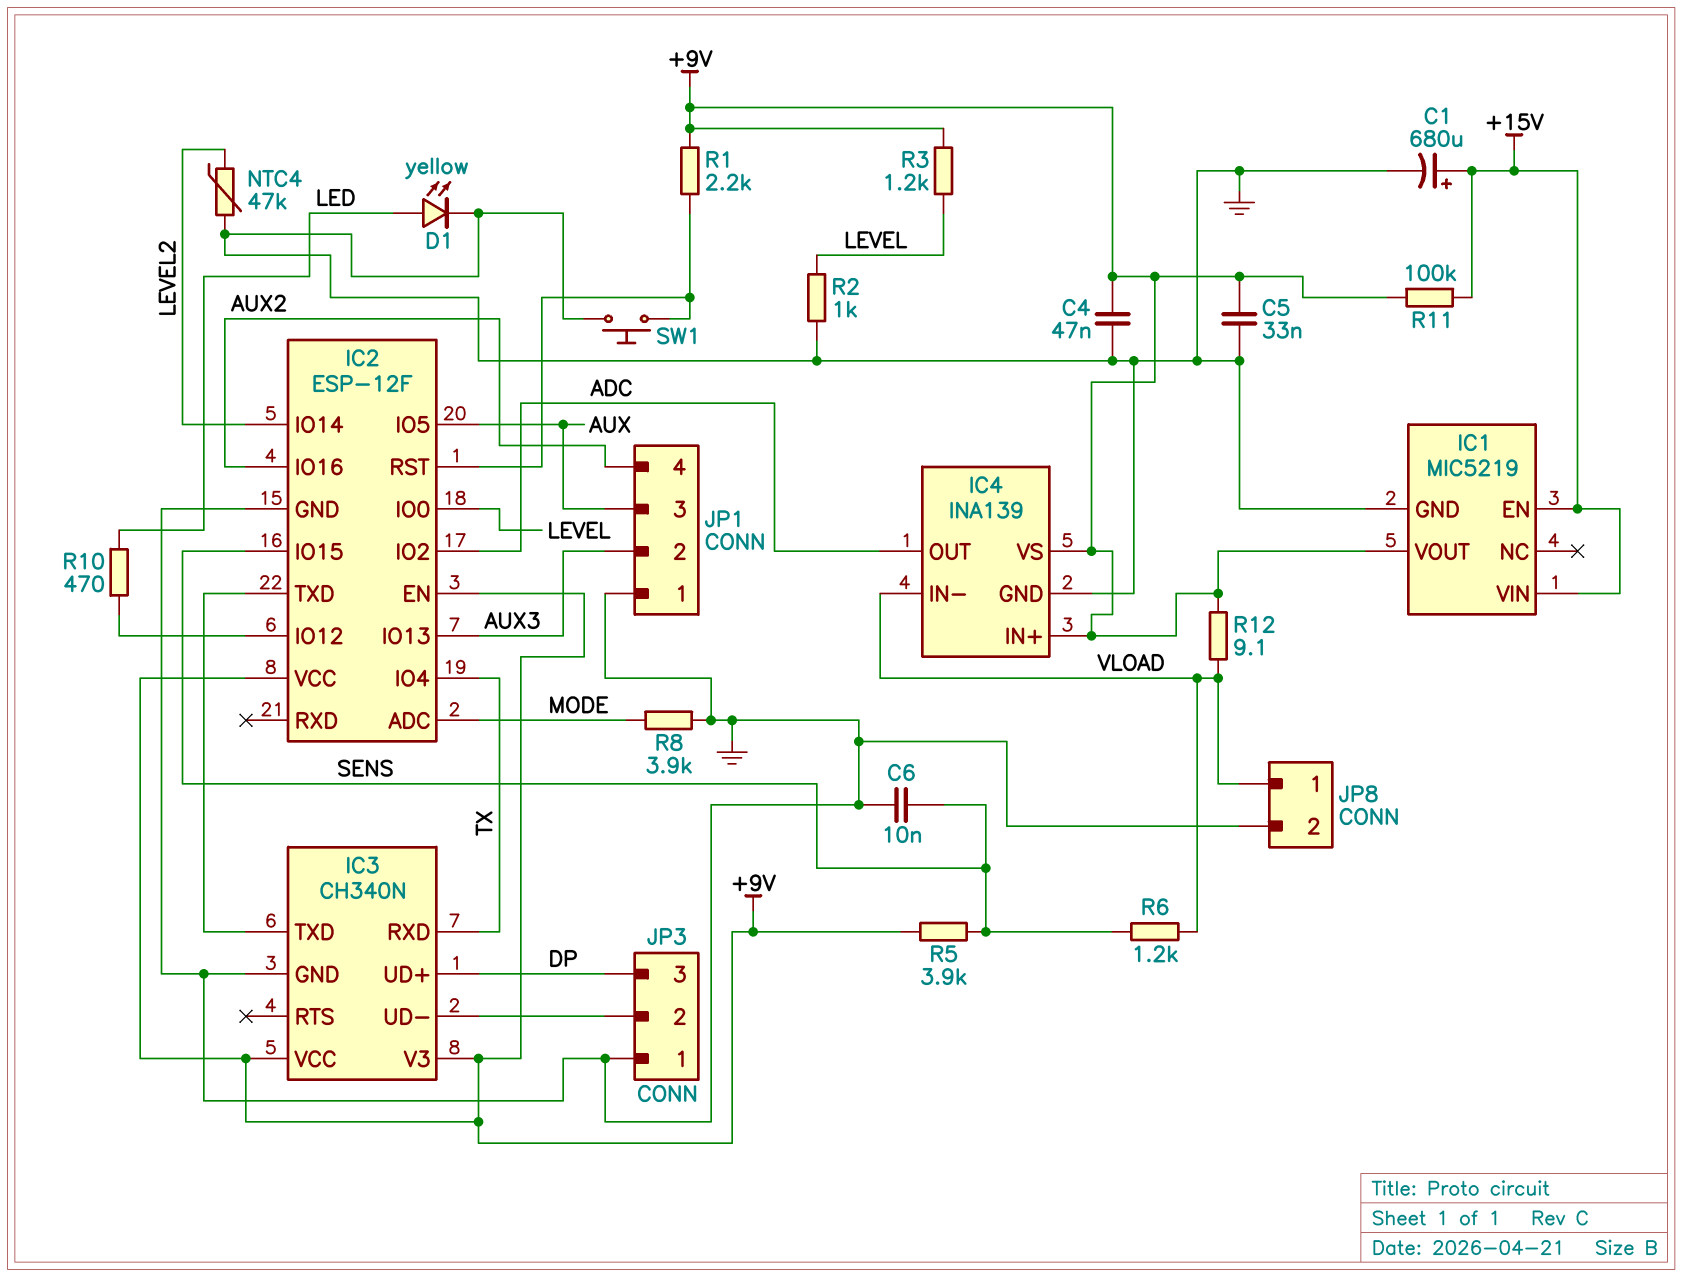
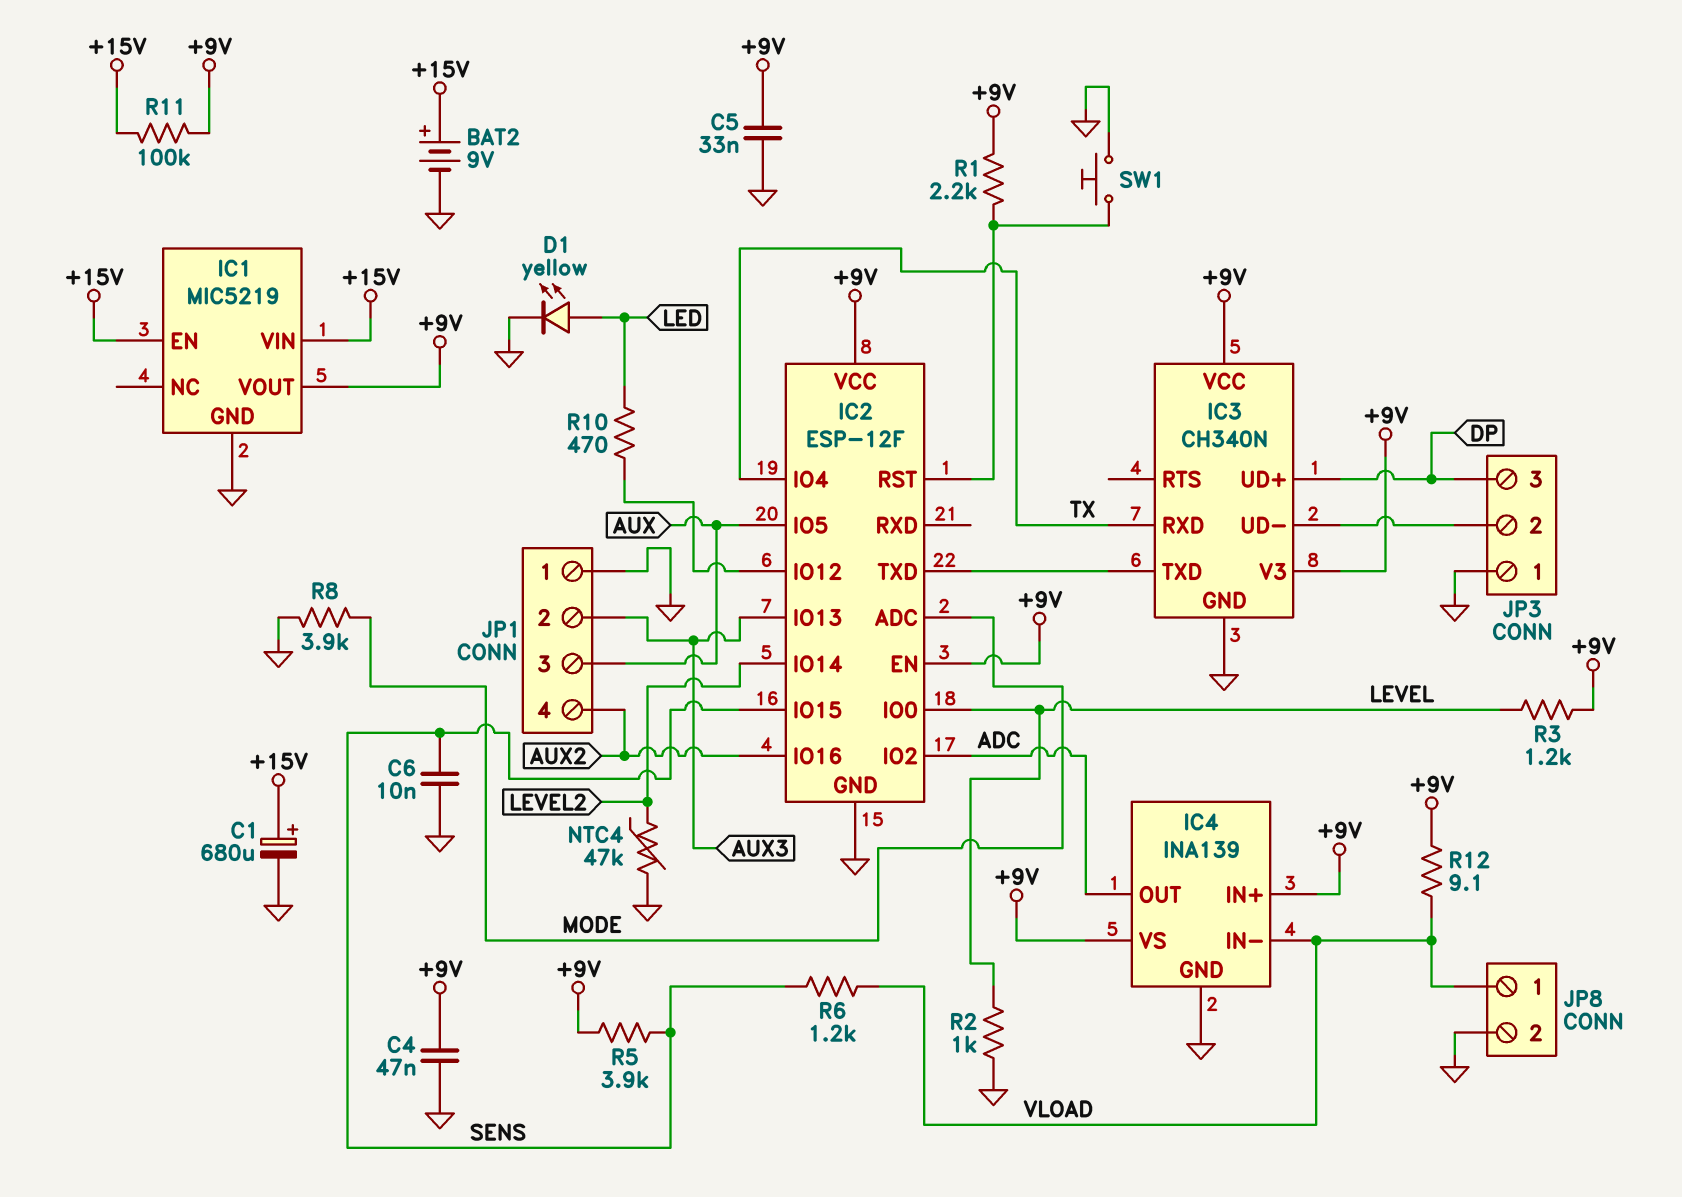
BAT2: none -> 9V (plus +15V, minus GND)

